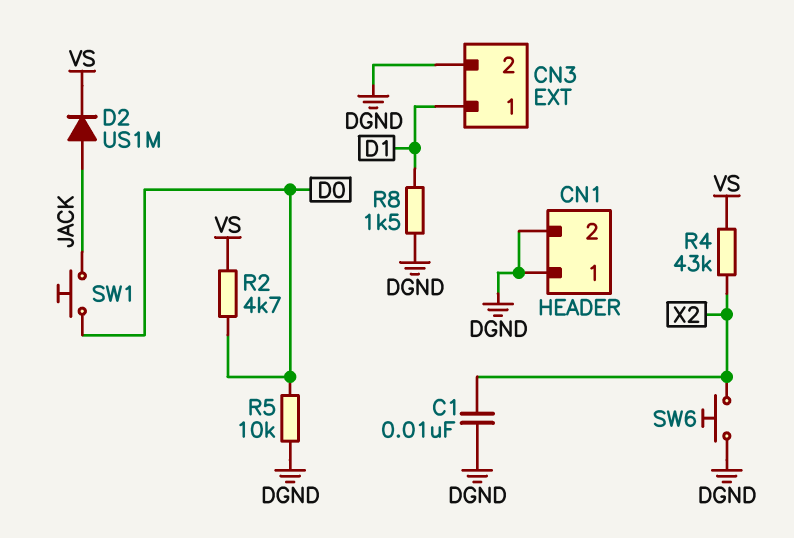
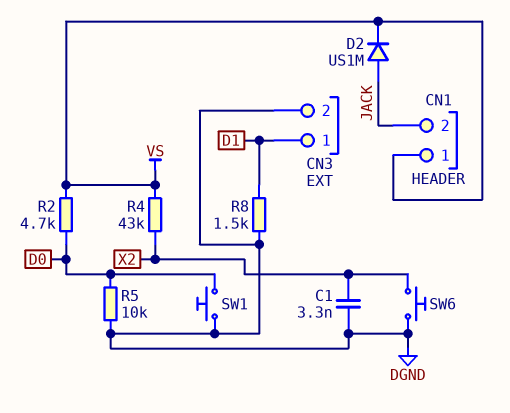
C1: 10nF (DGND, X2) -> 3.3nF (DGND, X2)
CN1 pin 1: DGND -> VS
CN1 pin 2: DGND -> JACK
SW1: button (D0, JACK) -> button (D0, DGND)

